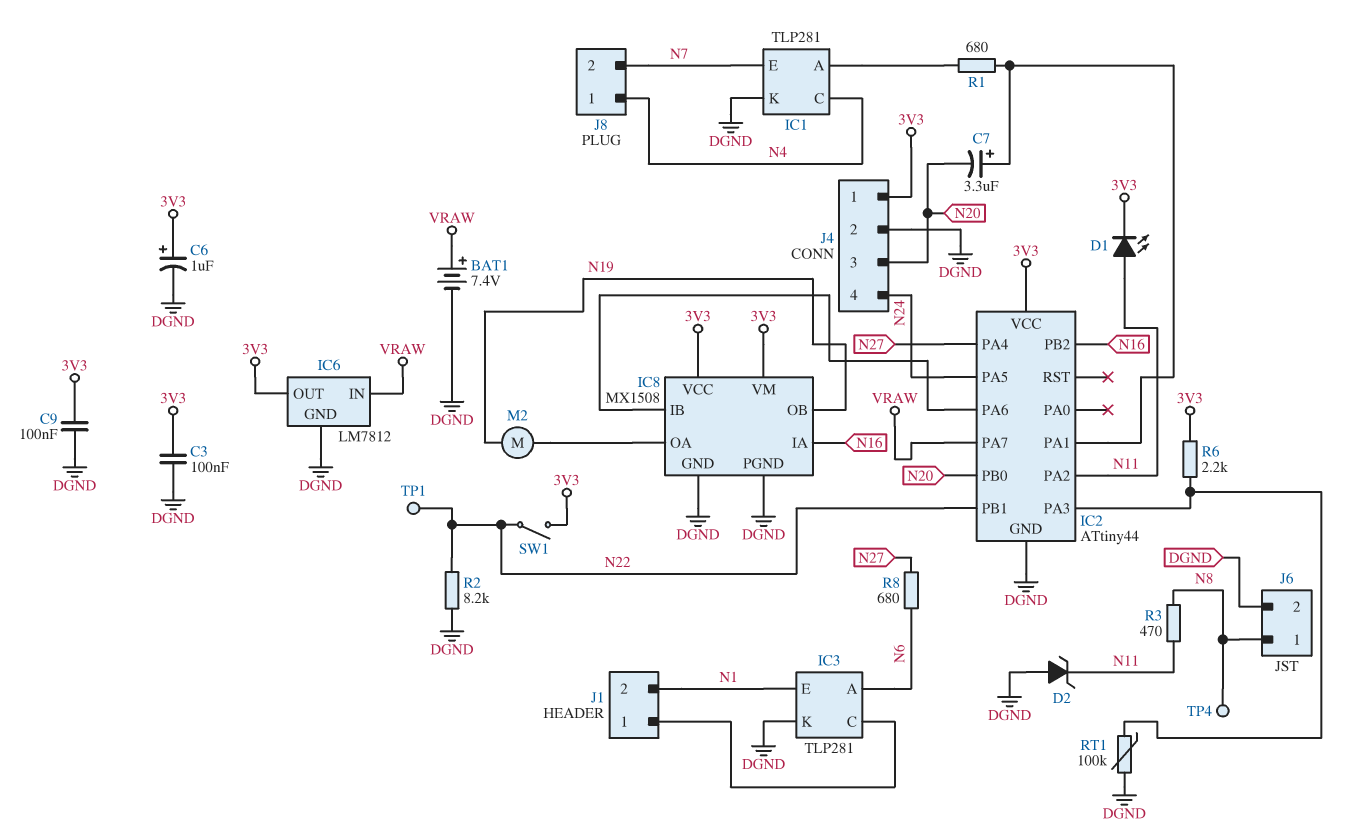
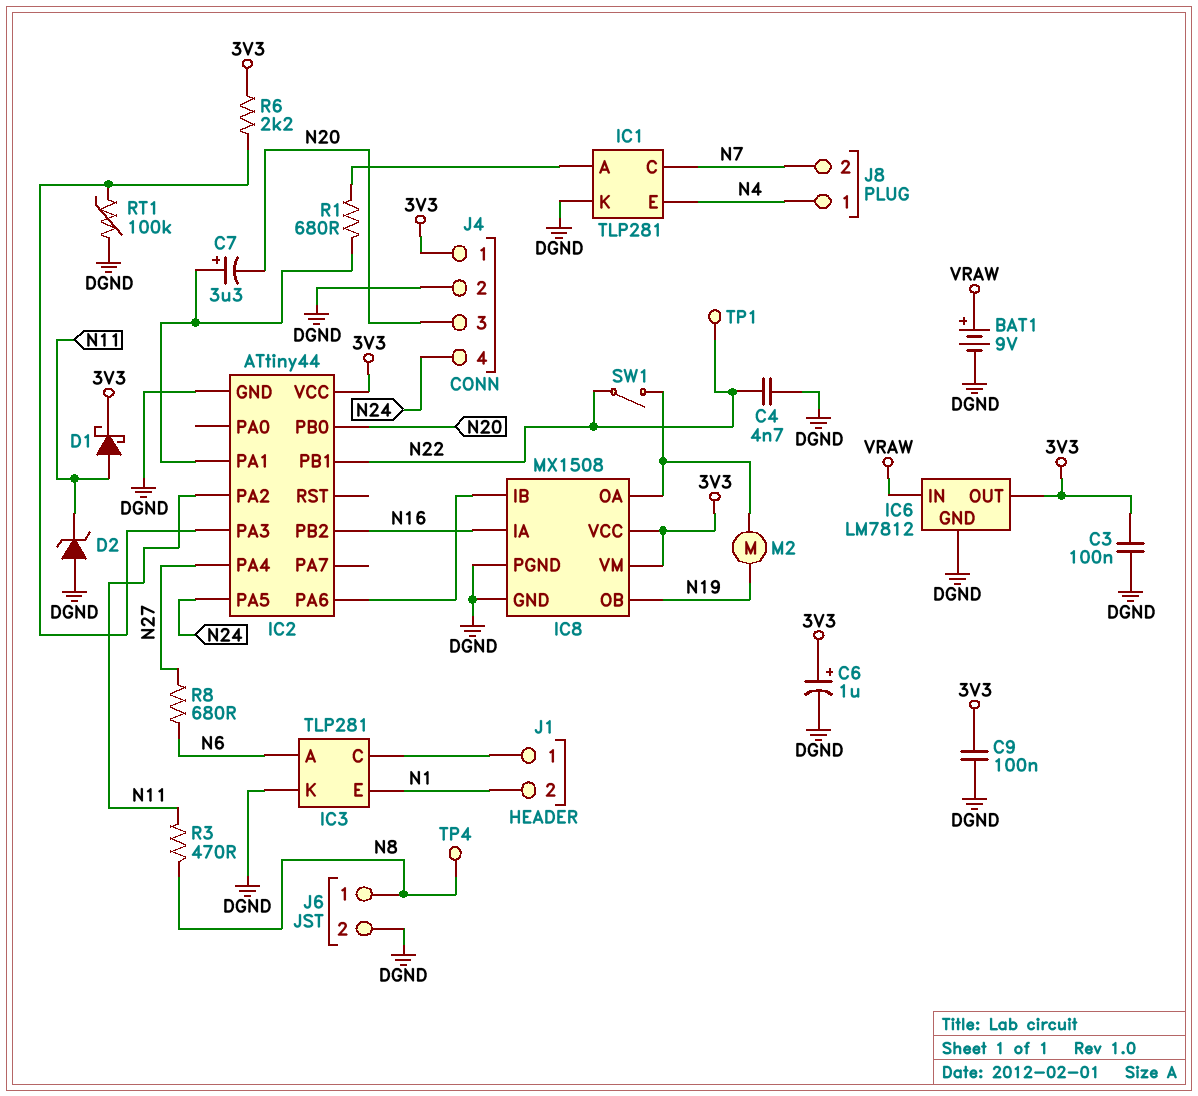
BAT1: 7.4V (plus VRAW, minus DGND) -> 9V (plus VRAW, minus DGND)
C4: none -> 4.7nF (DGND, N22)
D1: LED (A N11, K 3V3) -> schottky (A N11, K 3V3)
IC1 pin C: N4 -> N7
IC1 pin E: N7 -> N4
IC2 pin PA7: VRAW -> none
R2: 8.2k (DGND, N22) -> none
SW1: switch (3V3, N22) -> switch (IC8/OA, N22)

